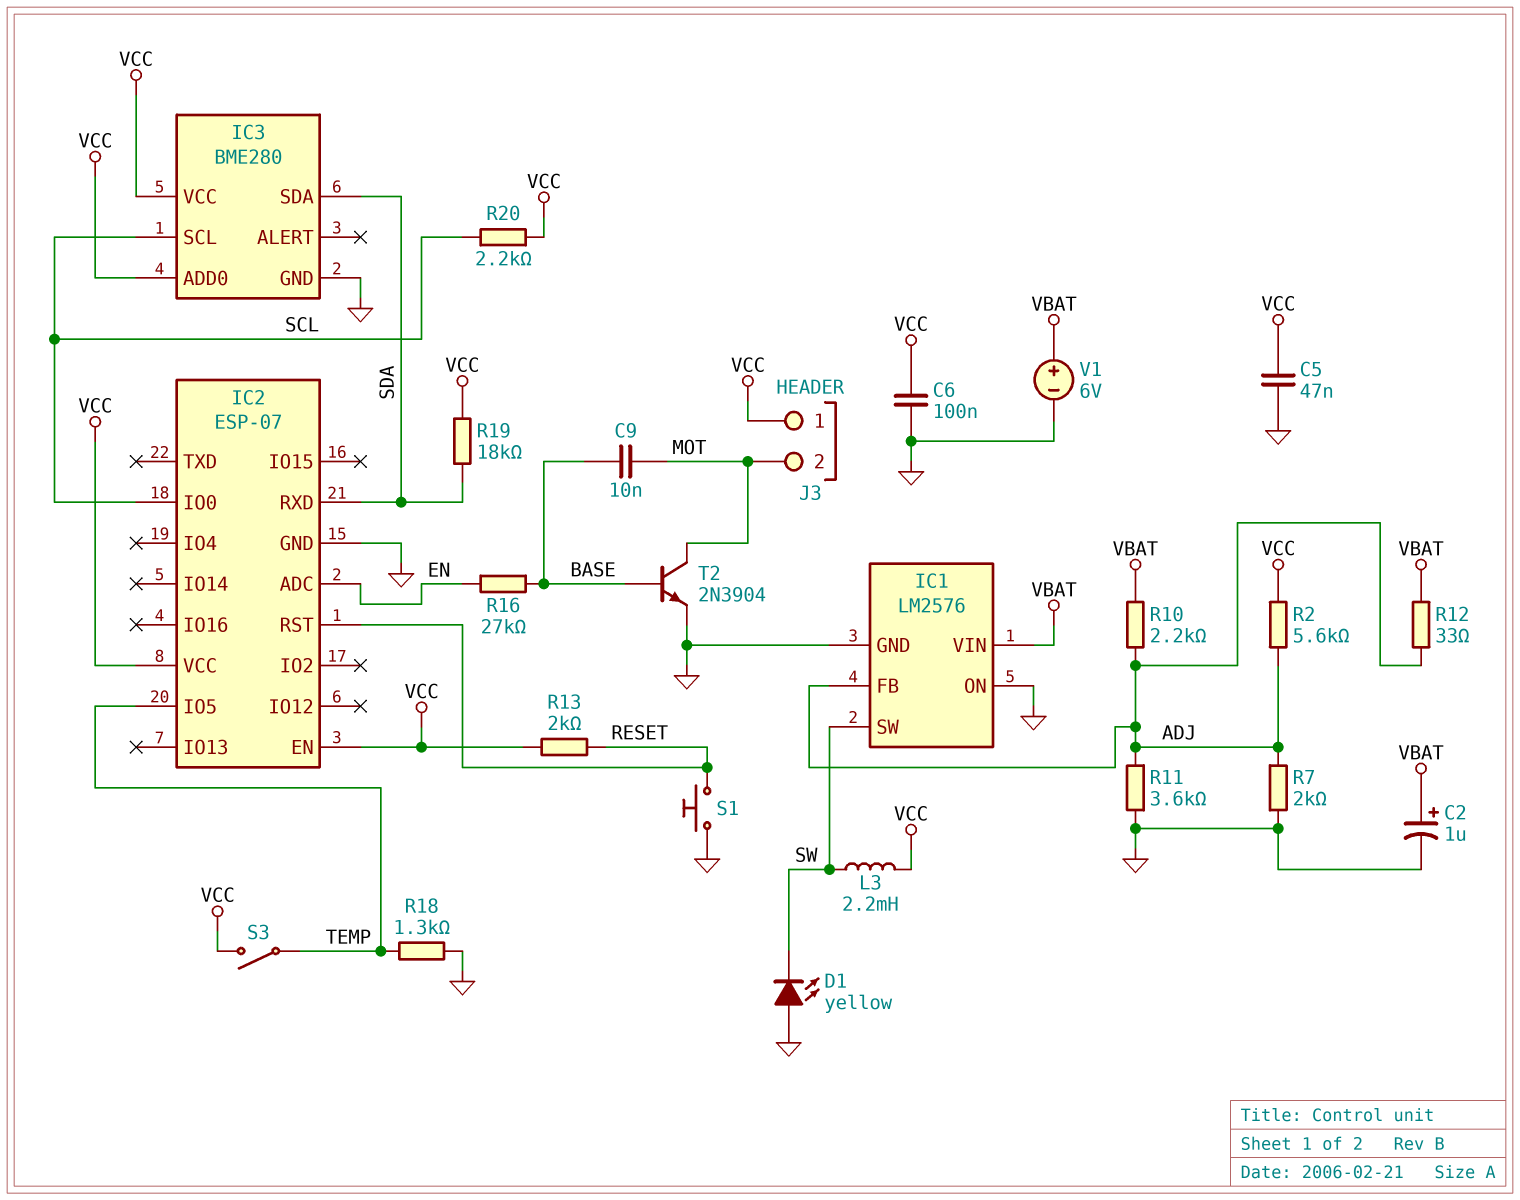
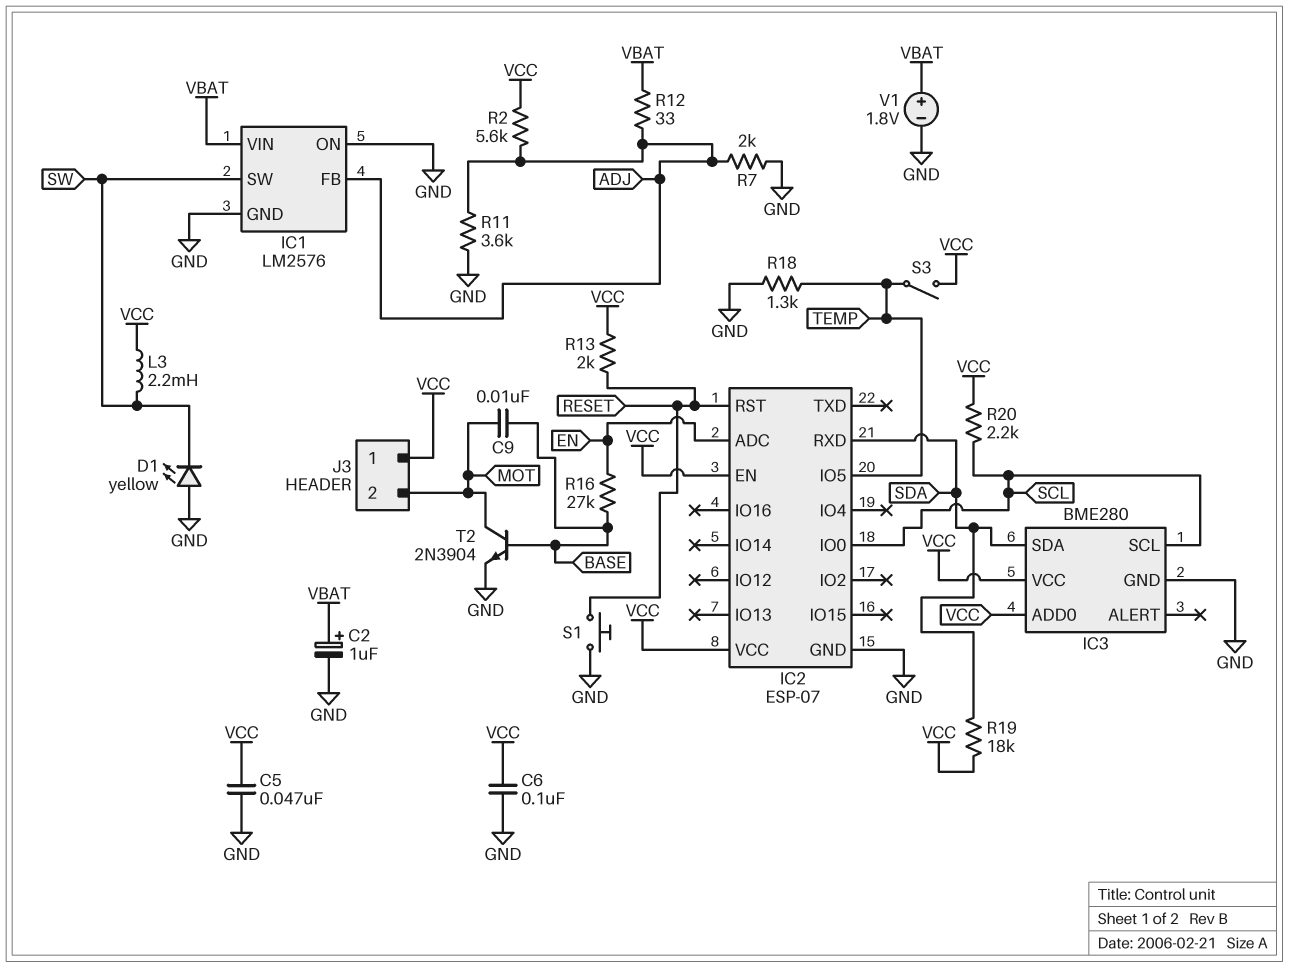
R10: 2.2k (ADJ, VBAT) -> none
V1: 6V (plus VBAT, minus GND) -> 1.8V (plus VBAT, minus GND)

